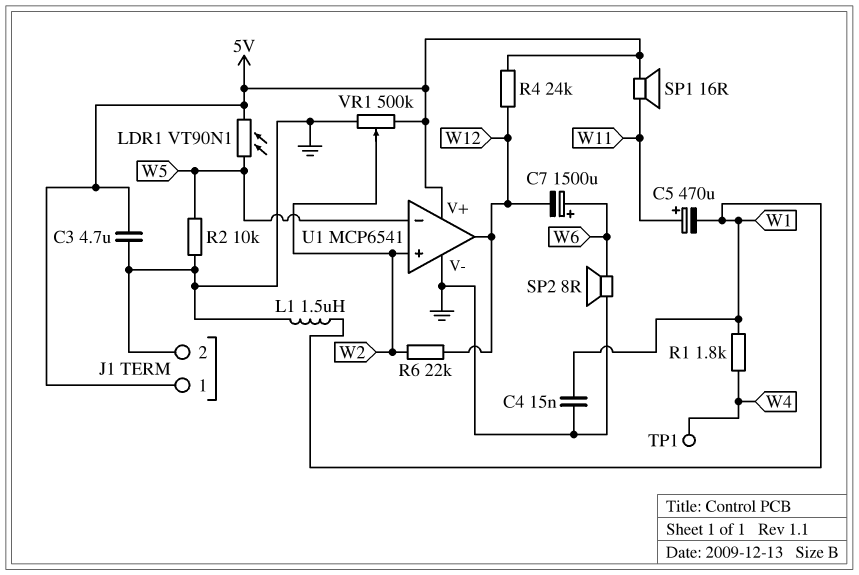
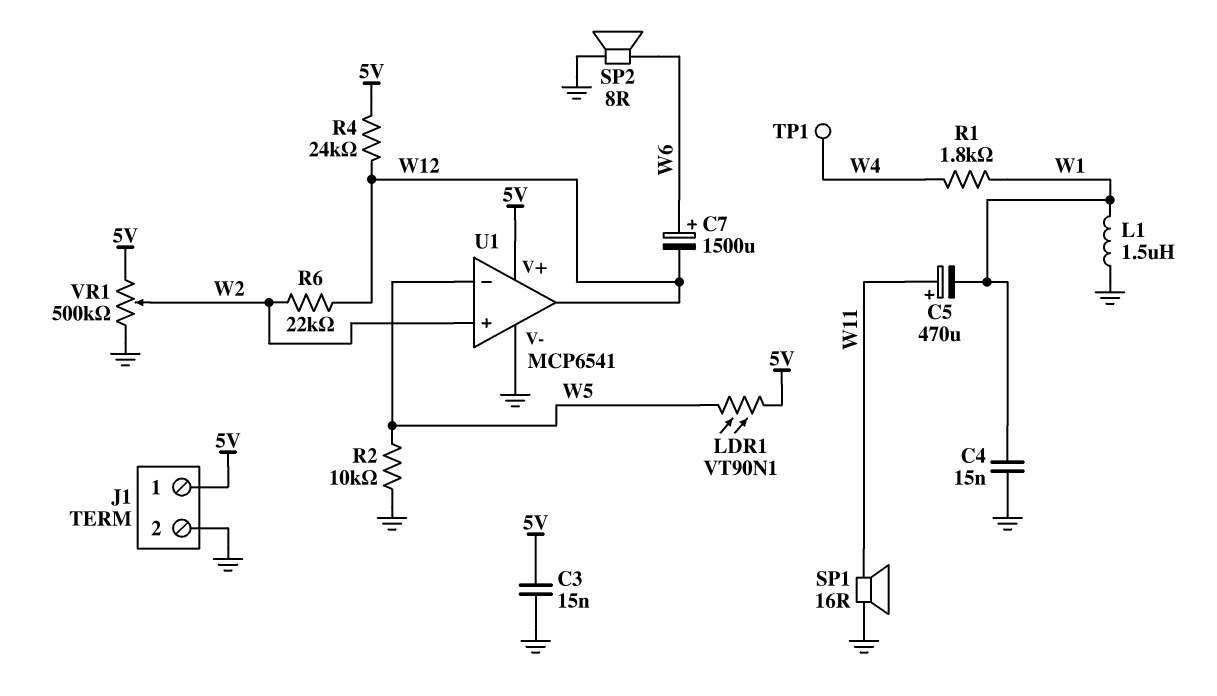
C3: 4.7uF (5V, GND) -> 15nF (5V, GND)
SP1: speaker 16R (5V, W11) -> speaker 16R (GND, W11)

